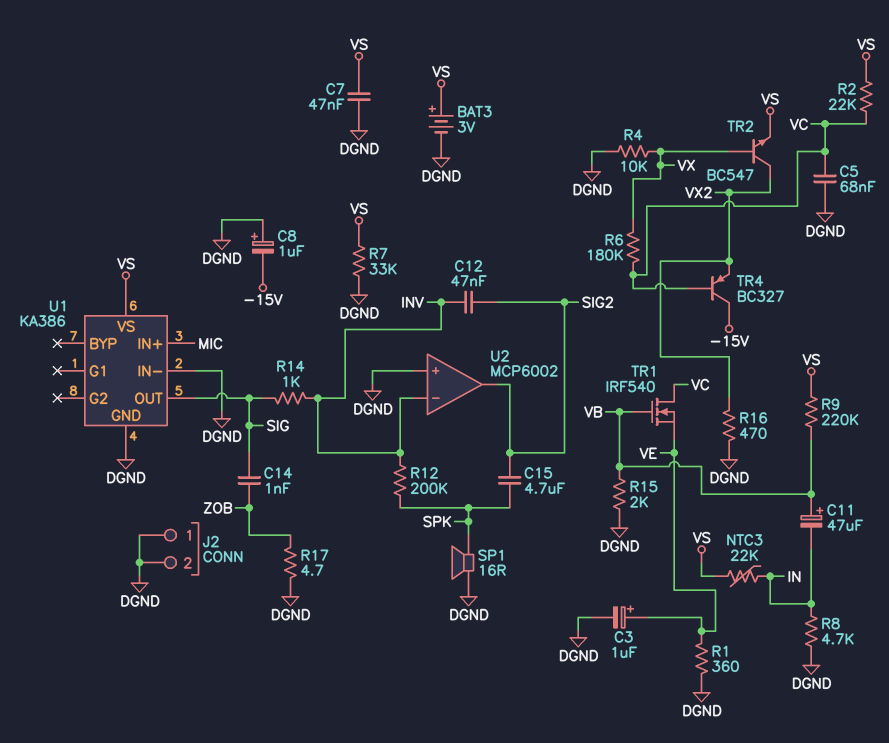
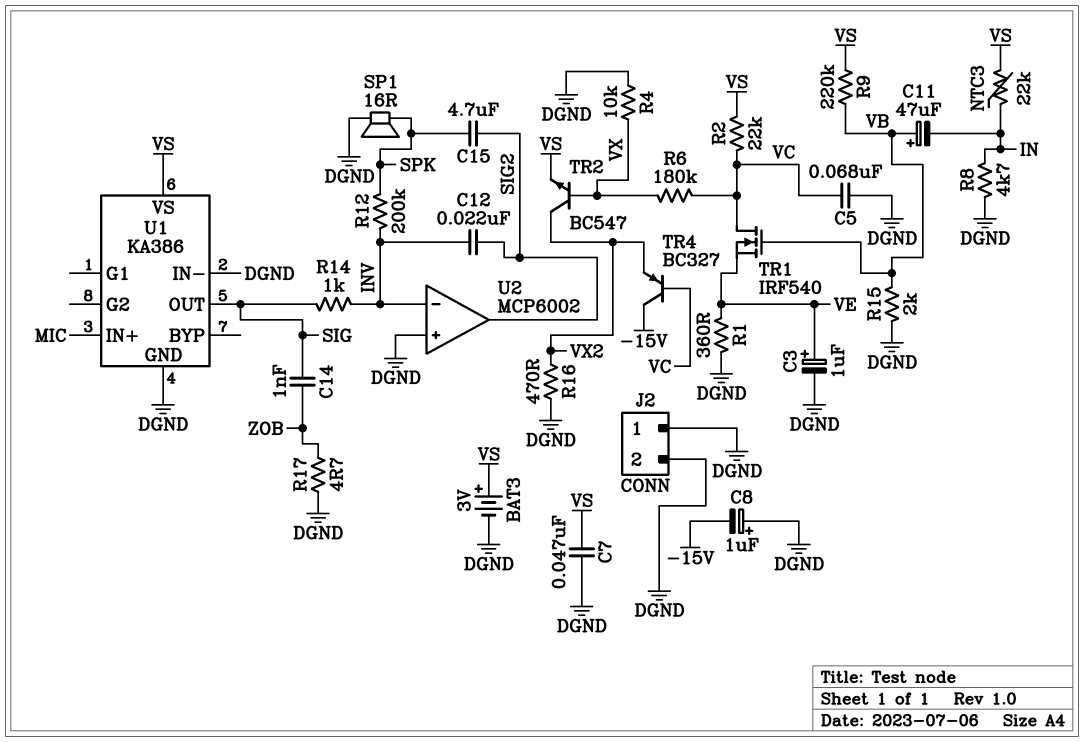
C12: 47nF (INV, SIG2) -> 22nF (INV, SIG2)
R7: 33k (DGND, VS) -> none

